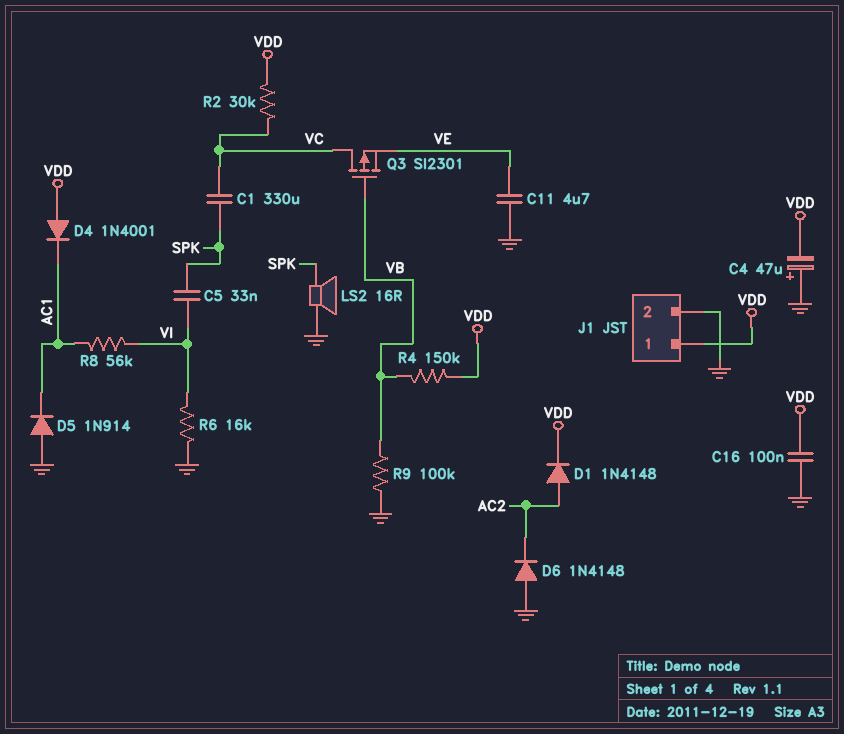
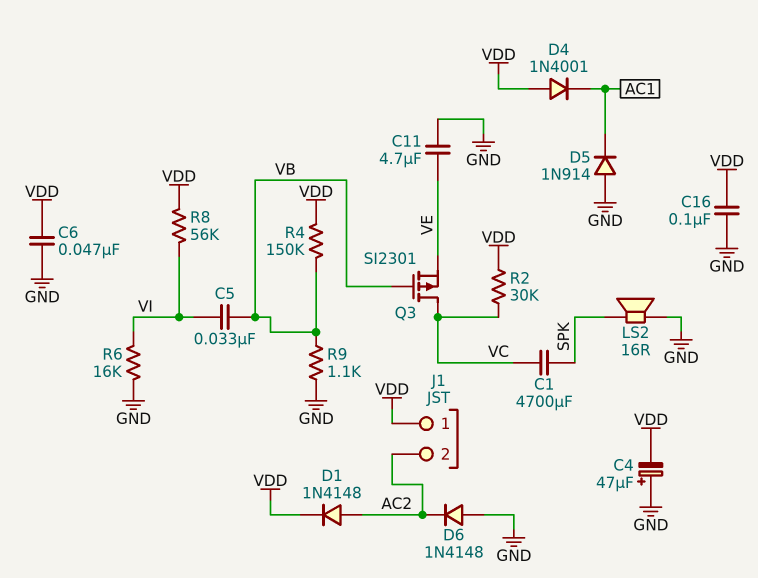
C1: 330uF (SPK, VC) -> 4700uF (SPK, VC)
C5: 33nF (SPK, VI) -> 33nF (VB, VI)
C6: none -> 47nF (GND, VDD)
J1 pin 2: GND -> AC2
R8: 56k (AC1, VI) -> 56k (VDD, VI)
R9: 100k (GND, VB) -> 1.1k (GND, VB)

